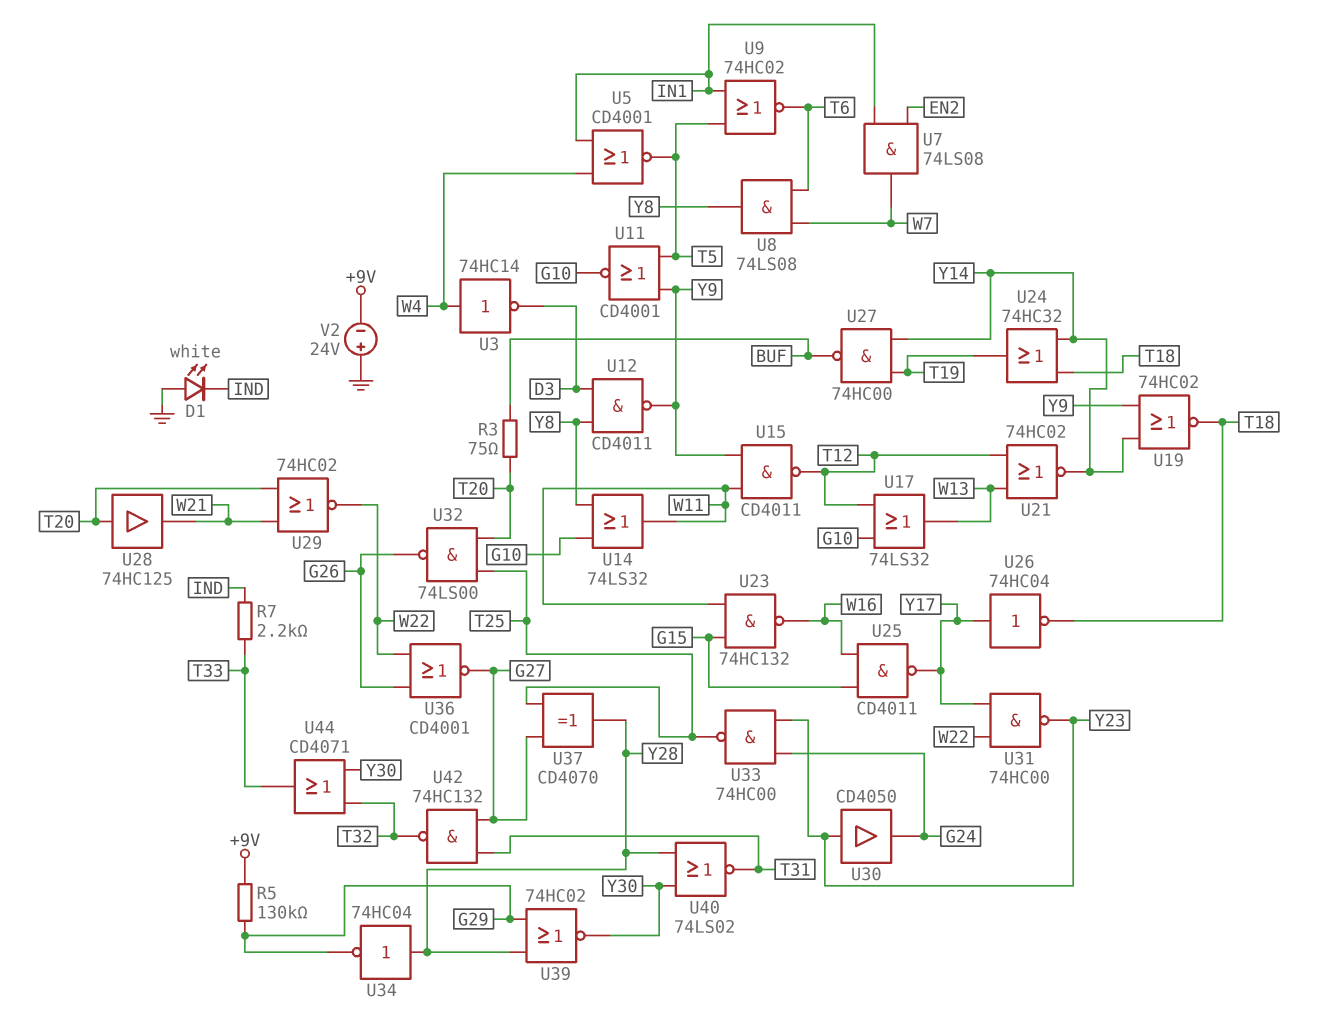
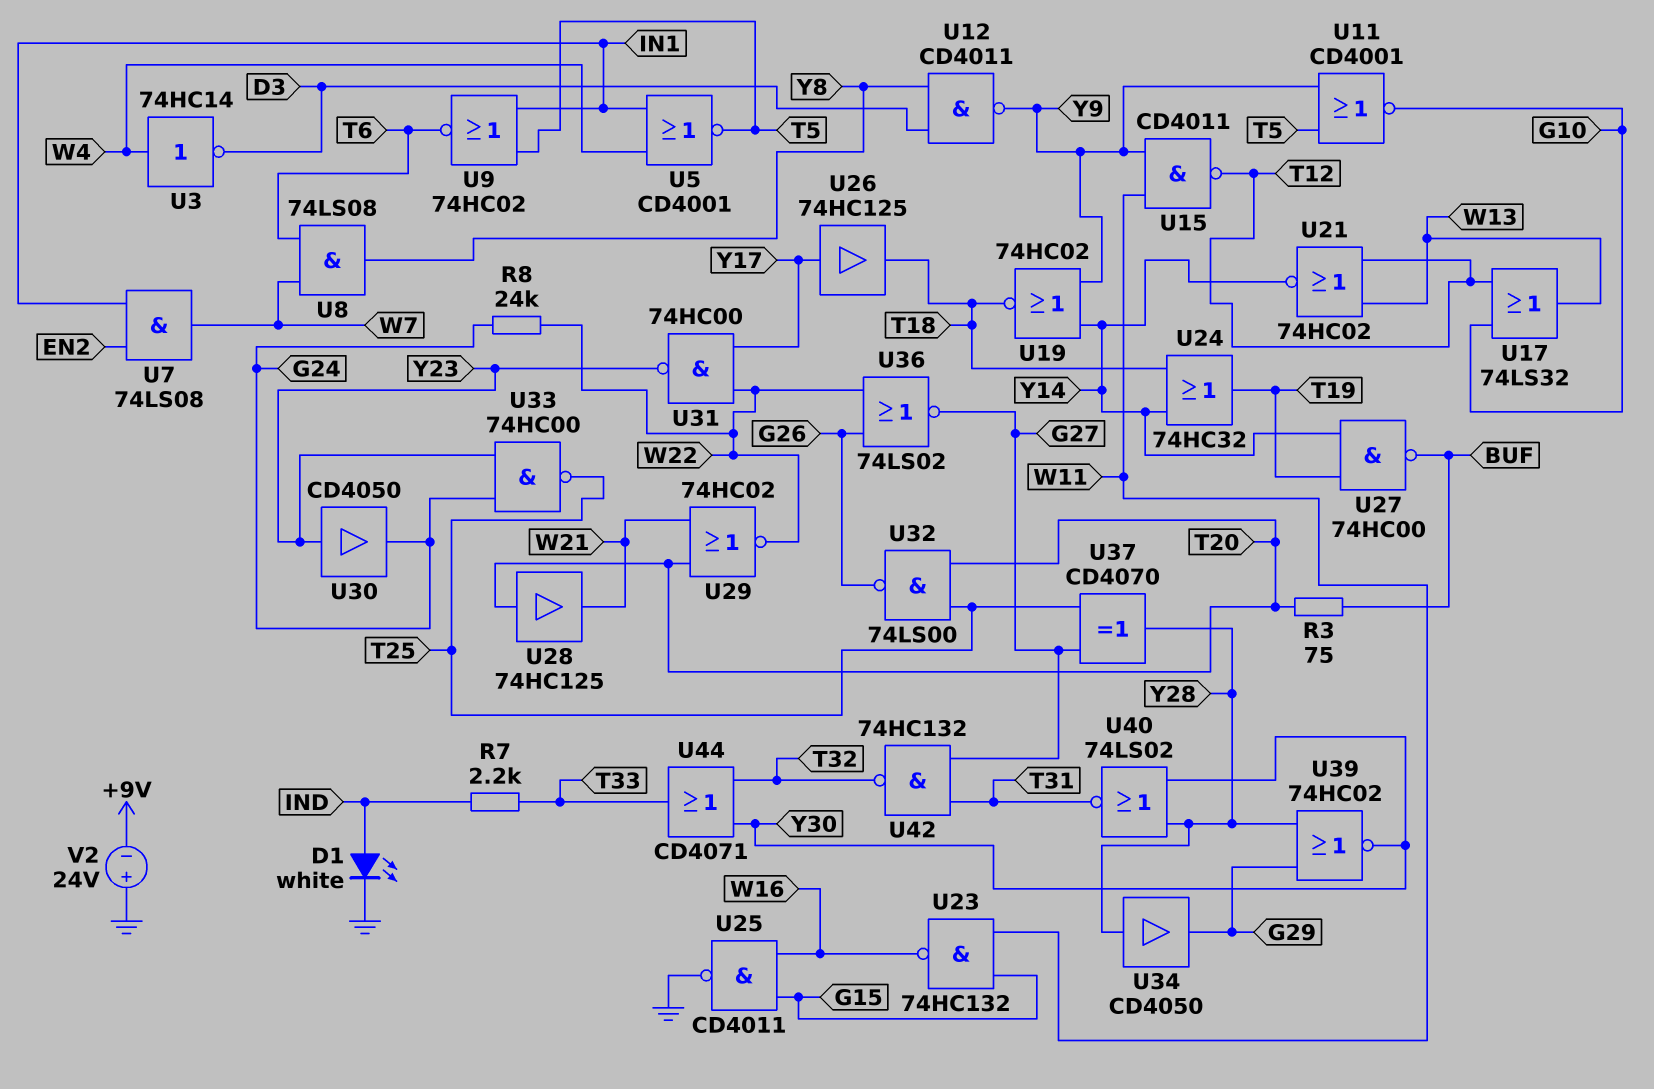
D1: LED white (A GND, K IND) -> LED white (A IND, K GND)
R5: 130k (+9V, G29) -> none
R8: none -> 24k (G24, W22)
U14: OR 74LS32 (in G10, in Y8, out W11) -> none
U25: NAND CD4011 (in G15, in W16, out Y17) -> NAND CD4011 (in G15, in W16, out GND)
U26: NOT 74HC04 (in Y17, out T18) -> buffer 74HC125 (in Y17, out T18)
U34: NOT 74HC04 (in Y28, out G29) -> buffer CD4050 (in Y28, out G29)
U36: NOR CD4001 (in G26, in W22, out G27) -> NOR 74LS02 (in G26, in W22, out G27)

